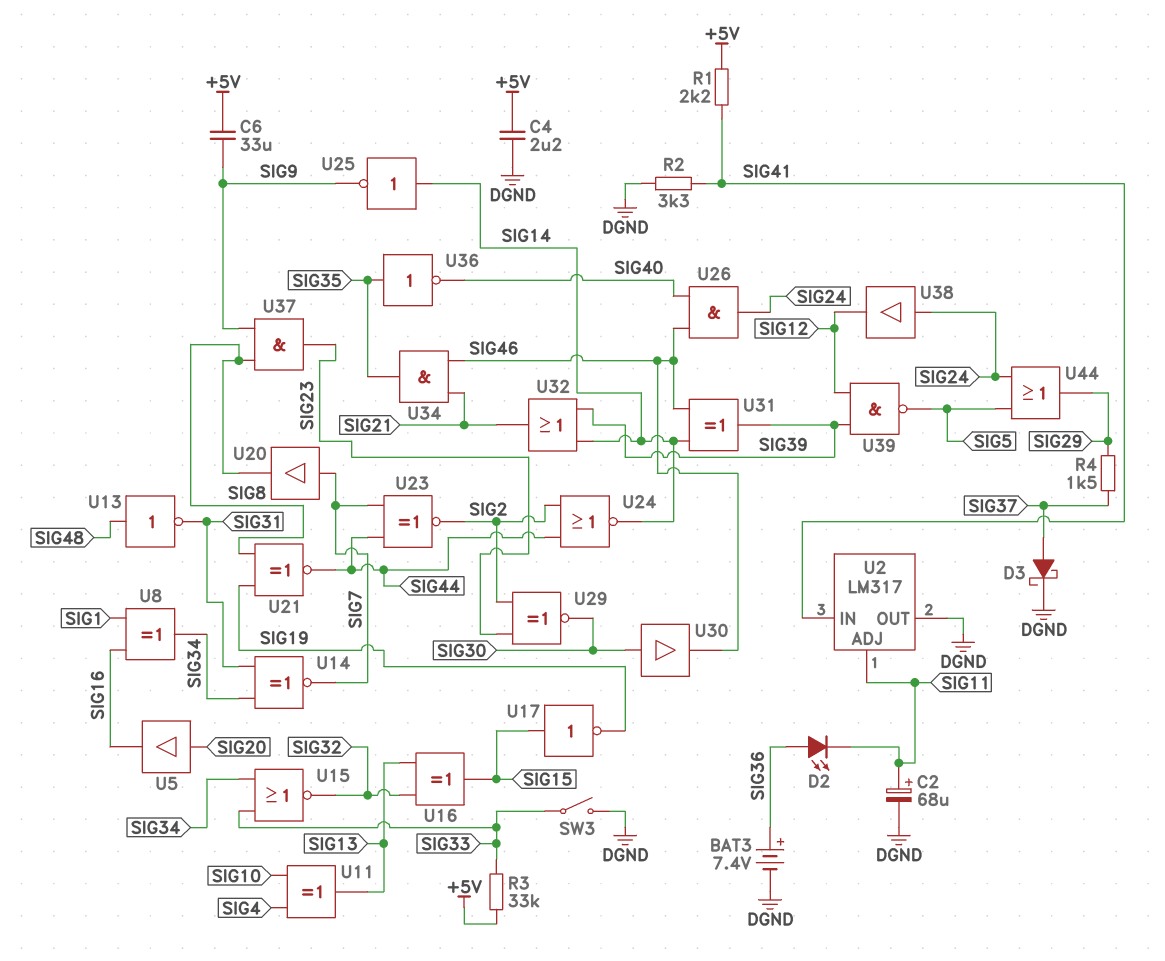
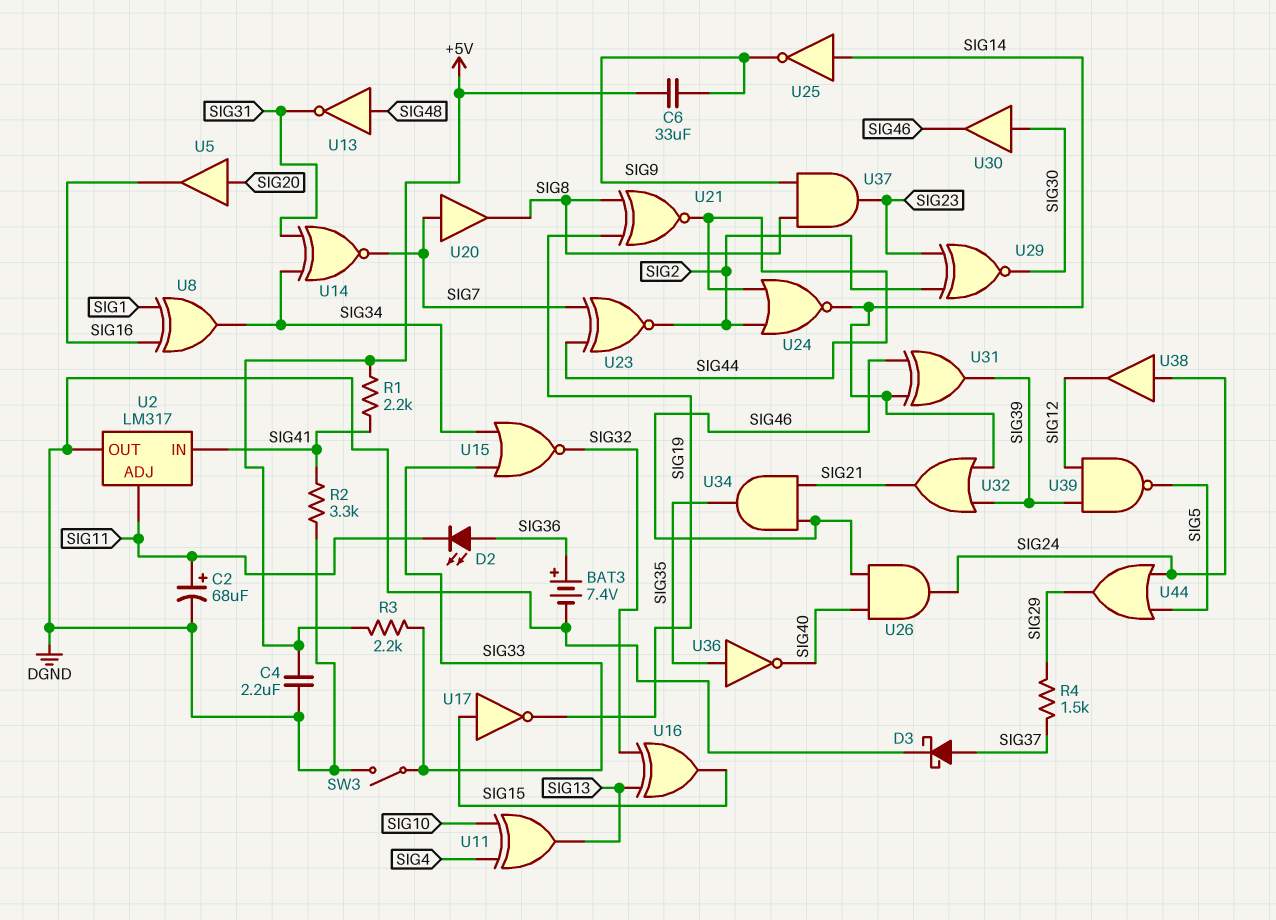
R3: 33k (+5V, SIG33) -> 2.2k (+5V, SIG33)

